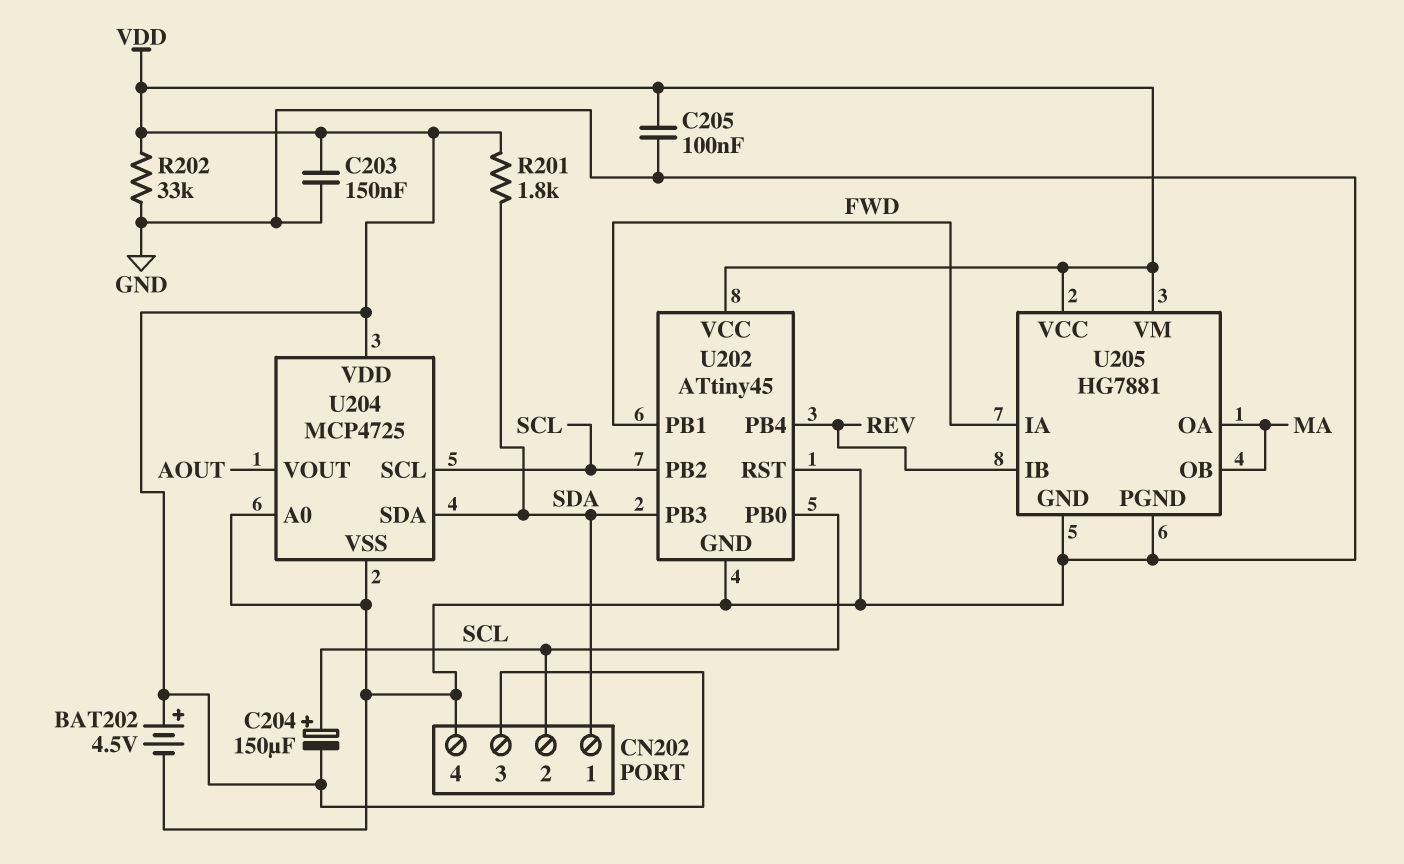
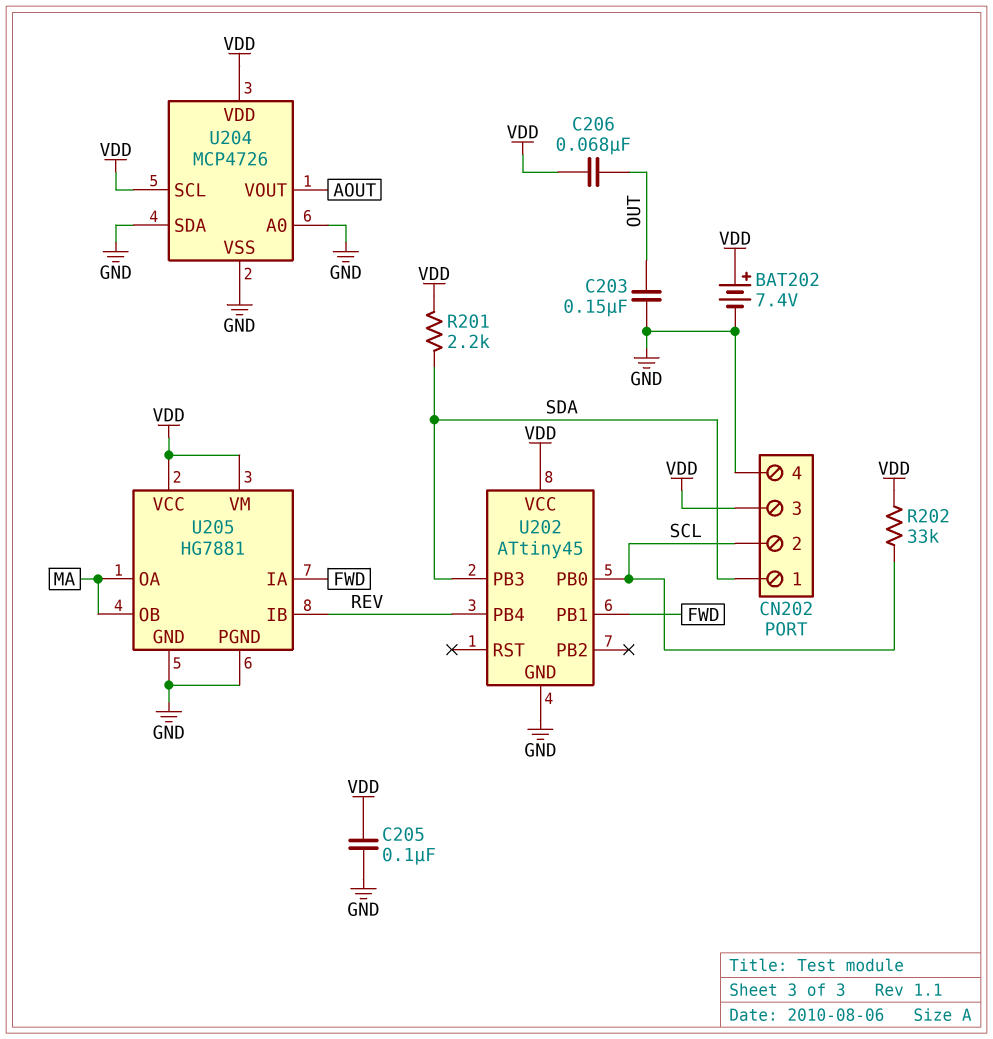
BAT202: 4.5V (plus VDD, minus GND) -> 7.4V (plus VDD, minus GND)
C203: 150nF (GND, VDD) -> 150nF (GND, OUT)
C204: 150uF (plus SCL, minus VDD) -> none
C206: none -> 68nF (OUT, VDD)
R201: 1.8k (SDA, VDD) -> 2.2k (SDA, VDD)
R202: 33k (GND, VDD) -> 33k (SCL, VDD)
U202 pin PB2: SCL -> none
U202 pin RST: GND -> none
U204: MCP4725 -> MCP4726
U204 pin SCL: SCL -> VDD
U204 pin SDA: SDA -> GND

